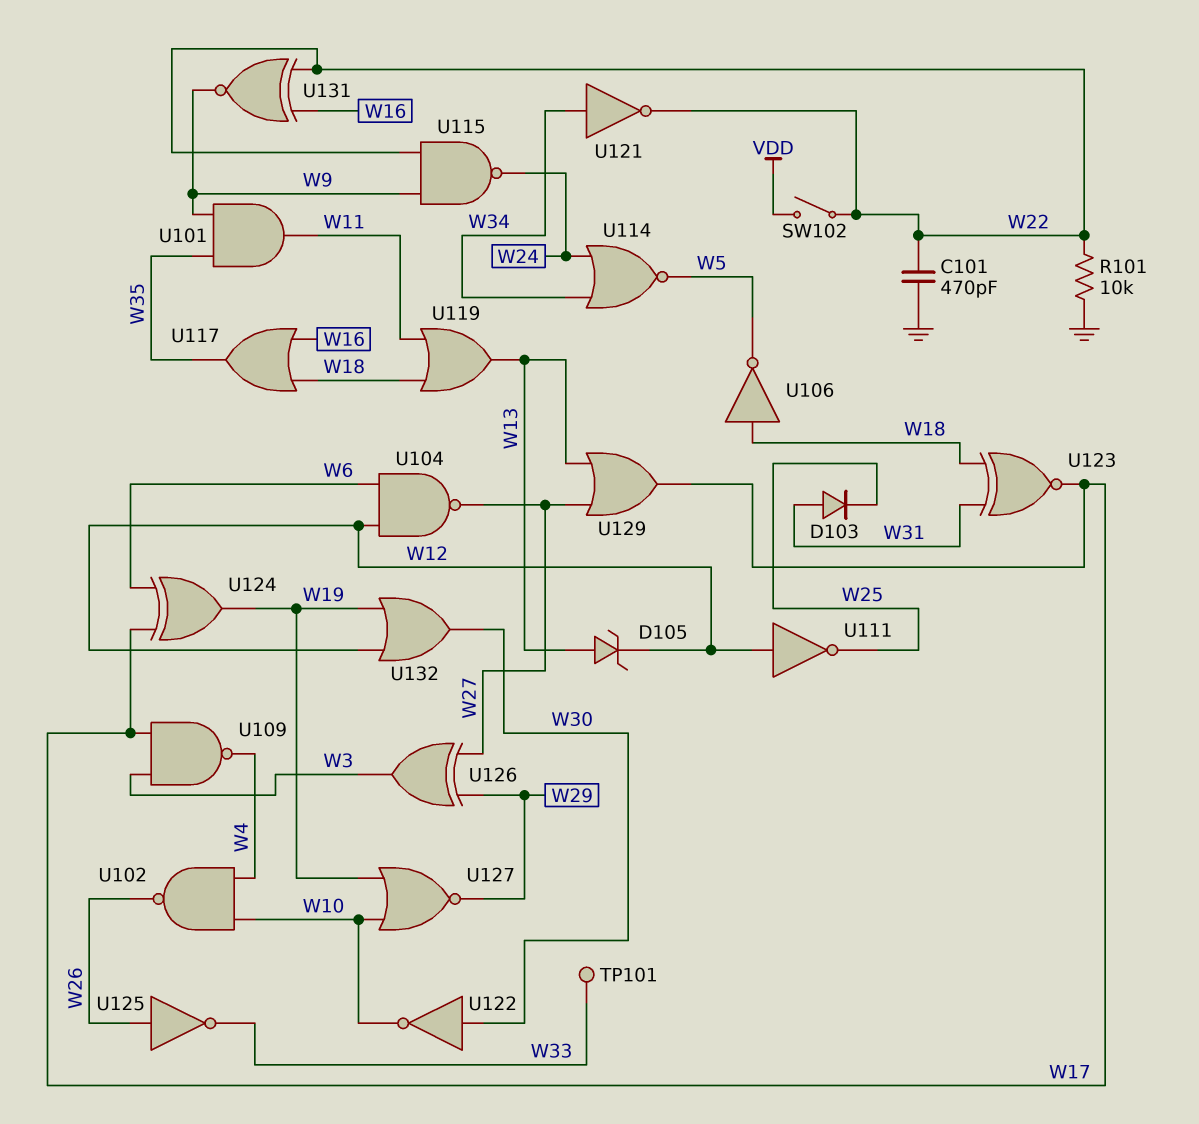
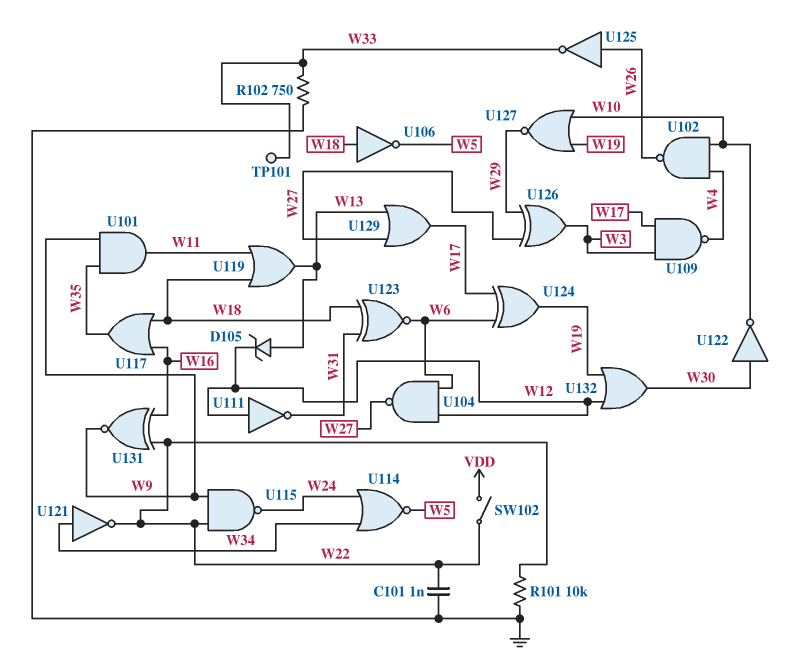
C101: 470pF (GND, W22) -> 1nF (GND, W22)
D103: diode (A W31, K W25) -> none
R102: none -> 750 (GND, W33)
U111: NOT (in W12, out W25) -> NOT (in W12, out W31)
U123: XNOR (in W18, in W31, out W17) -> XNOR (in W18, in W31, out W6)

